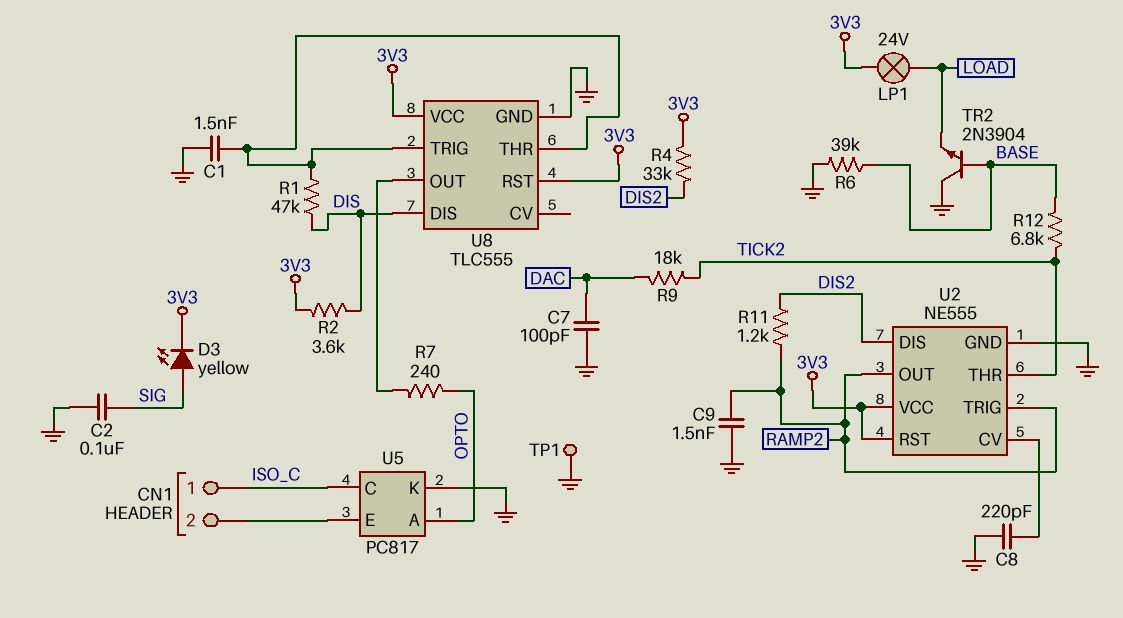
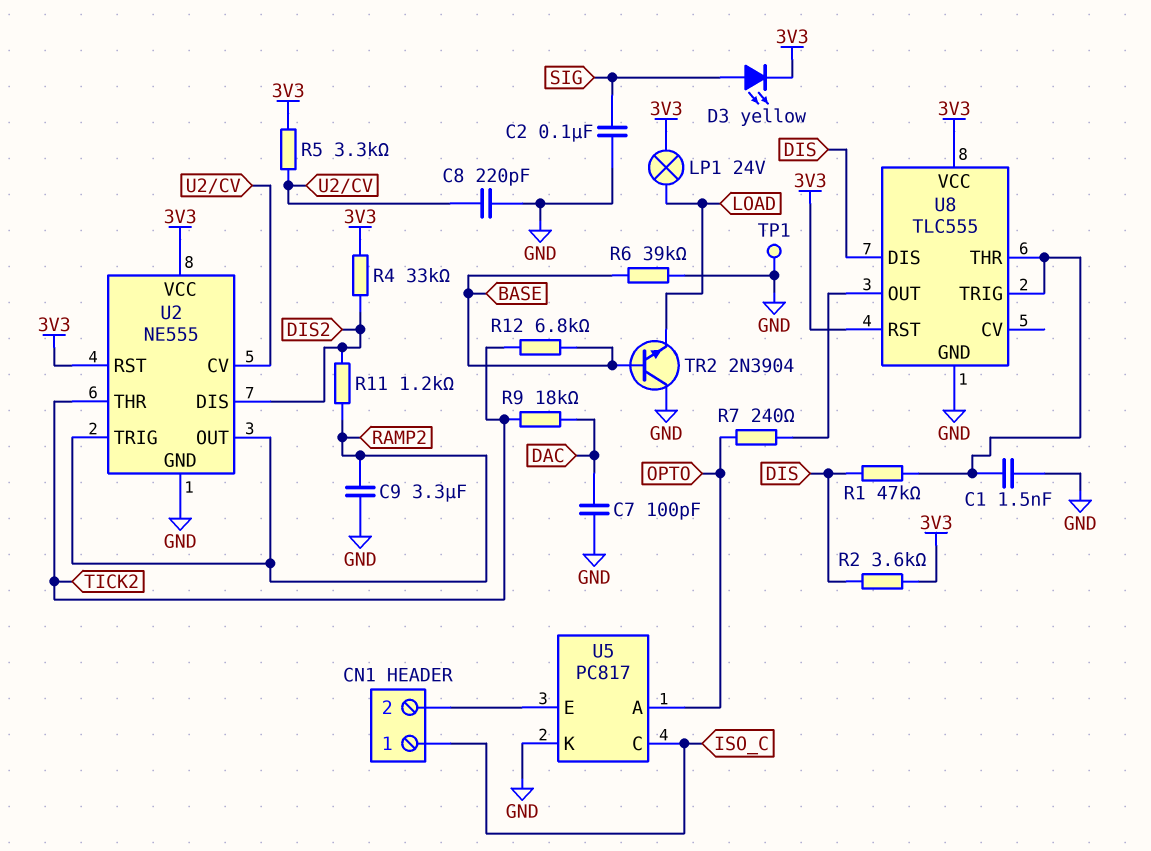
C9: 1.5nF (GND, RAMP2) -> 3.3uF (GND, RAMP2)
R5: none -> 3.3k (3V3, U2/CV)

